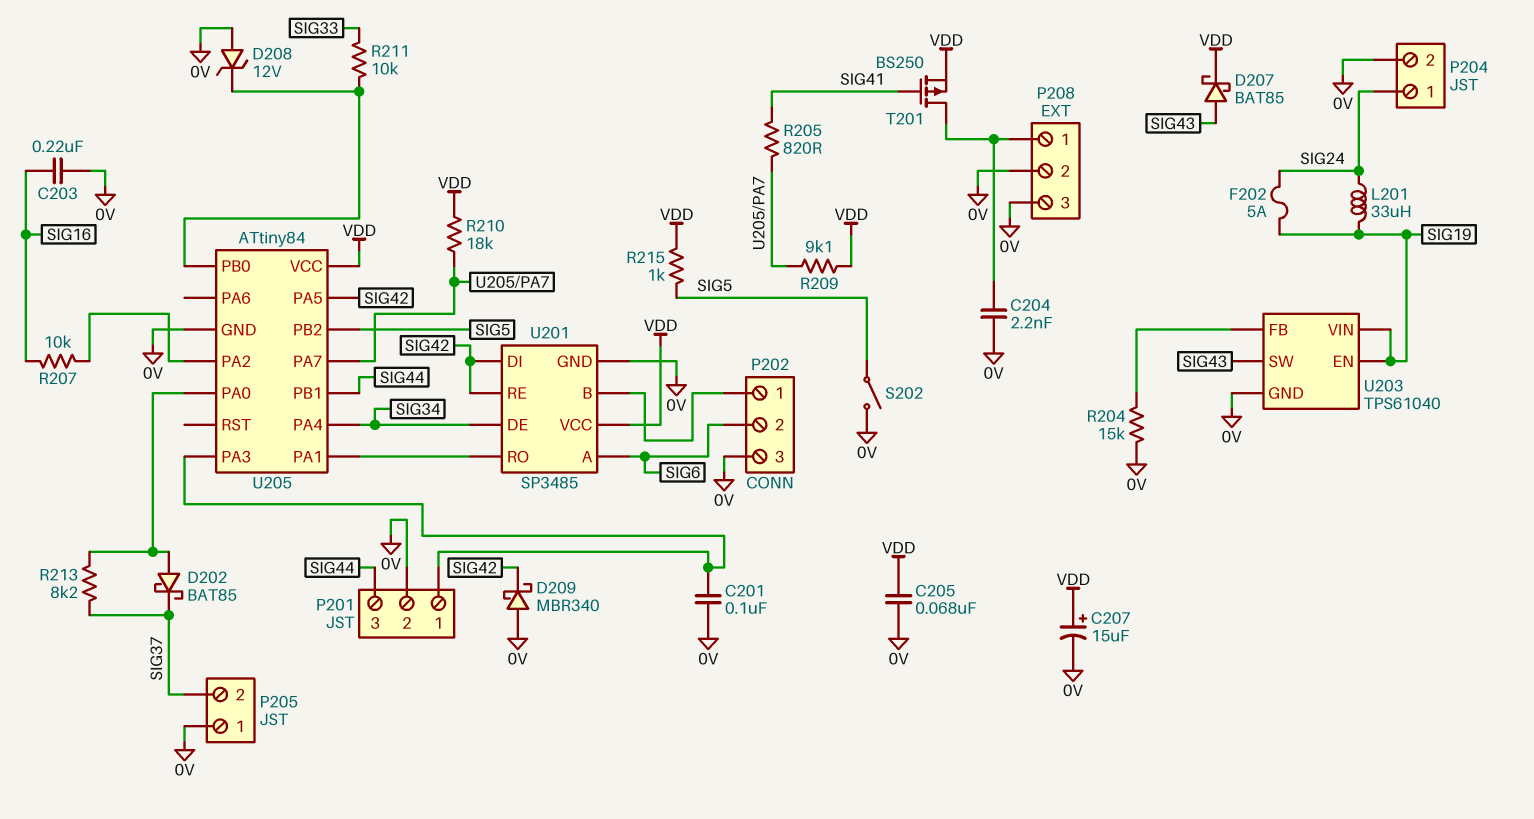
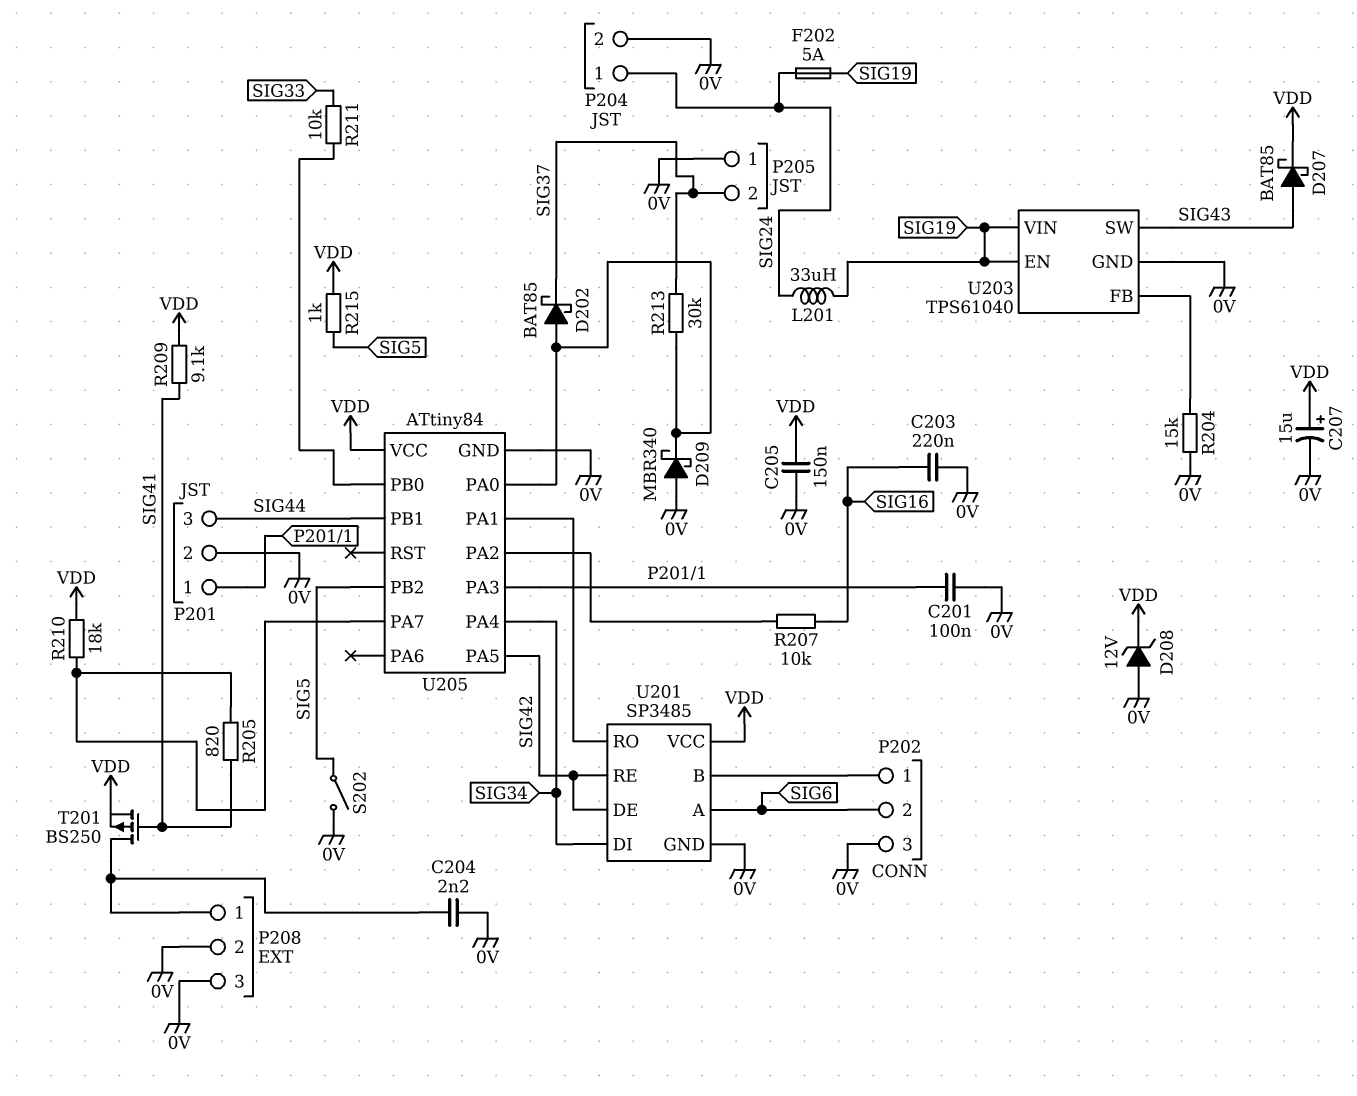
C205: 68nF (0V, VDD) -> 150nF (0V, VDD)
D208: zener 12V (A 0V, K U205/PB0) -> zener 12V (A 0V, K VDD)
D209: schottky MBR340 (A 0V, K SIG42) -> schottky MBR340 (A 0V, K U205/PA0)
R209: 9.1k (U205/PA7, VDD) -> 9.1k (SIG41, VDD)
R213: 8.2k (SIG37, U205/PA0) -> 30k (SIG37, U205/PA0)
U201 pin DE: SIG34 -> SIG42
U201 pin DI: SIG42 -> SIG34

